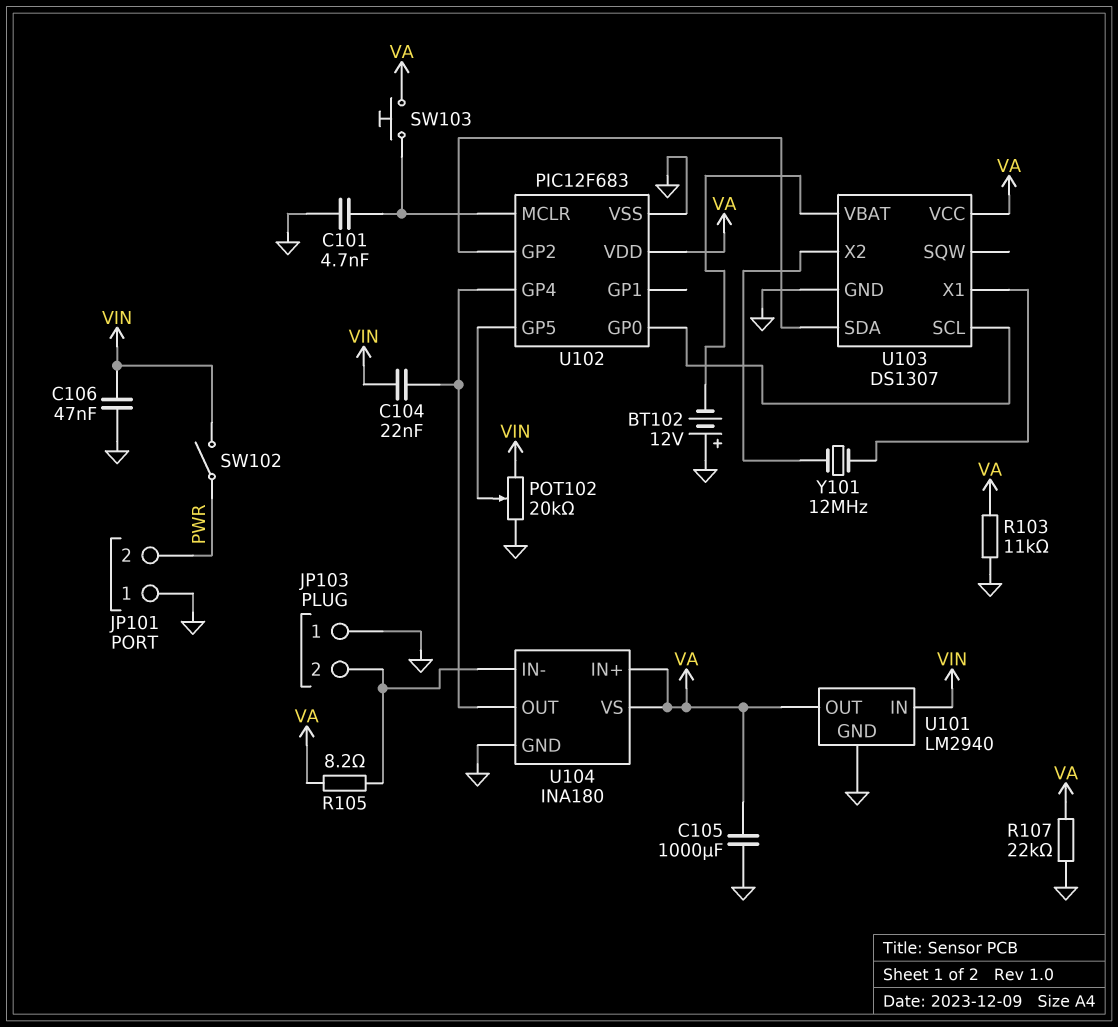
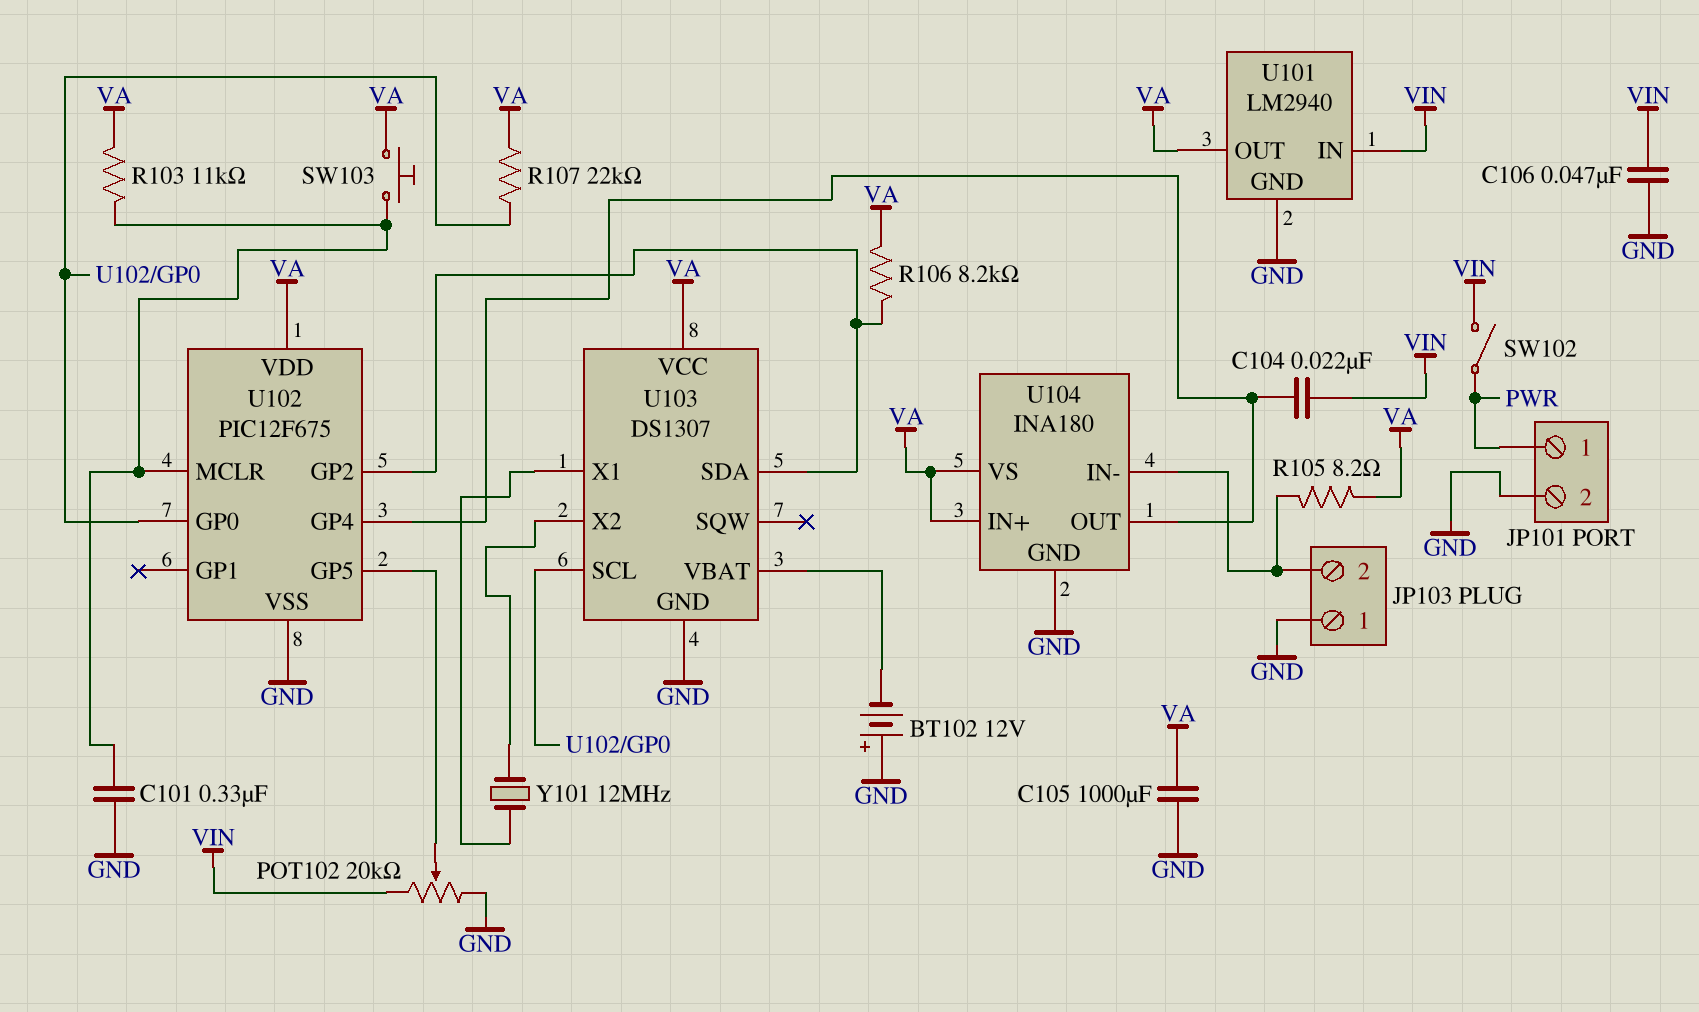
C101: 4.7nF (GND, U102/MCLR) -> 330nF (GND, U102/MCLR)
JP101 pin 1: GND -> PWR
JP101 pin 2: PWR -> GND
R103: 11k (GND, VA) -> 11k (U102/MCLR, VA)
R106: none -> 8.2k (U102/GP2, VA)
R107: 22k (GND, VA) -> 22k (U102/GP0, VA)
U102: PIC12F683 -> PIC12F675

